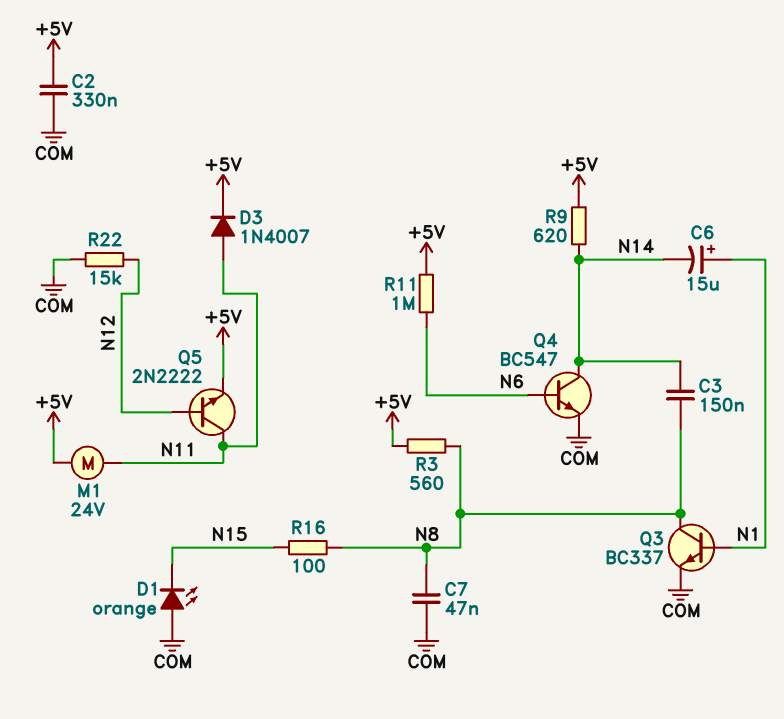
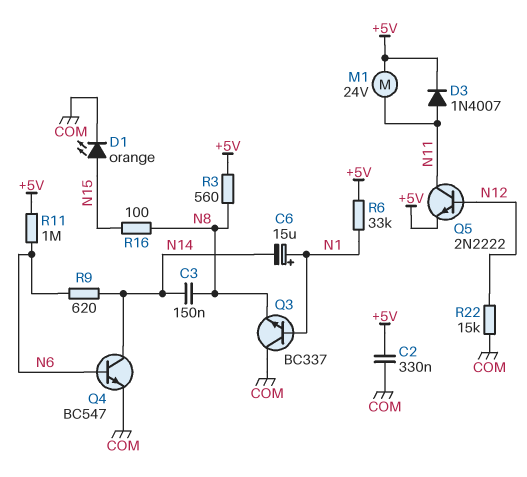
C7: 47nF (COM, N8) -> none
D1: LED orange (A COM, K N15) -> LED orange (A N15, K COM)
Q3: NPN BC337 (B N1, C N8, E COM) -> NPN BC337 (B N1, C COM, E N8)
R6: none -> 33k (+5V, N1)
R9: 620 (+5V, N14) -> 620 (N6, N14)

